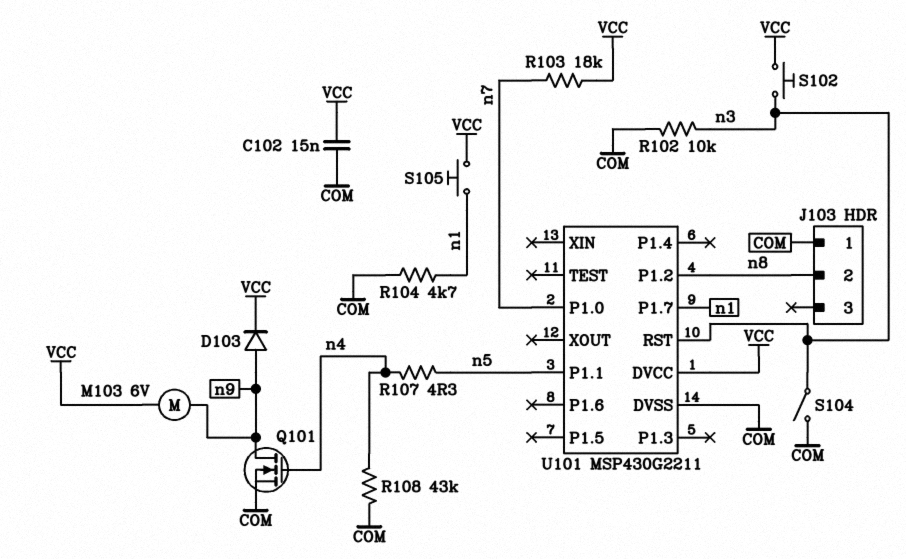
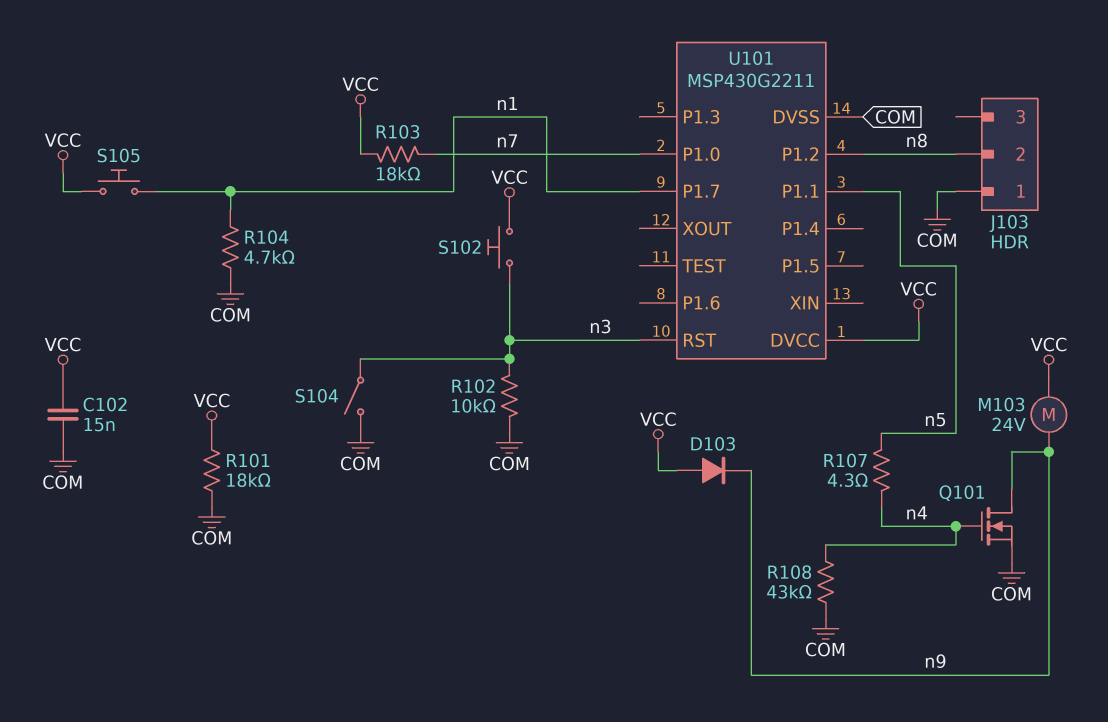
D103: diode (A n9, K VCC) -> diode (A VCC, K n9)
M103: motor 6V (VCC, n9) -> motor 24V (VCC, n9)
R101: none -> 18k (COM, VCC)

